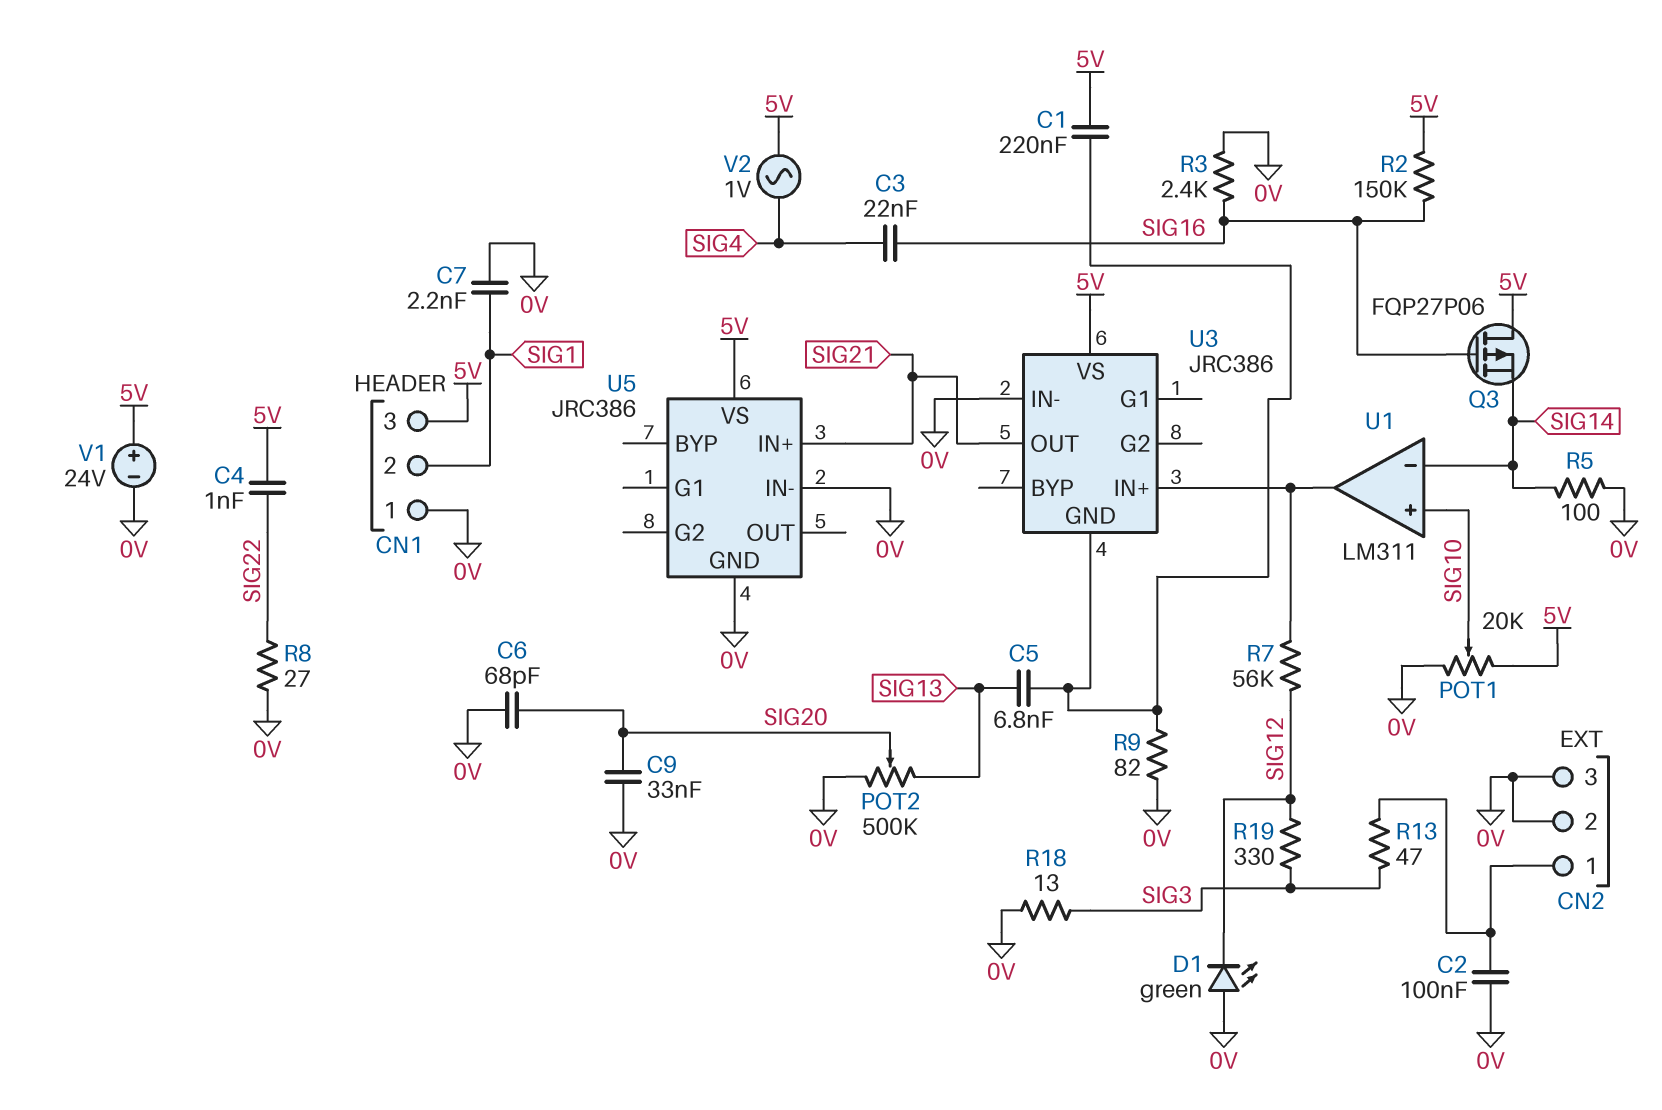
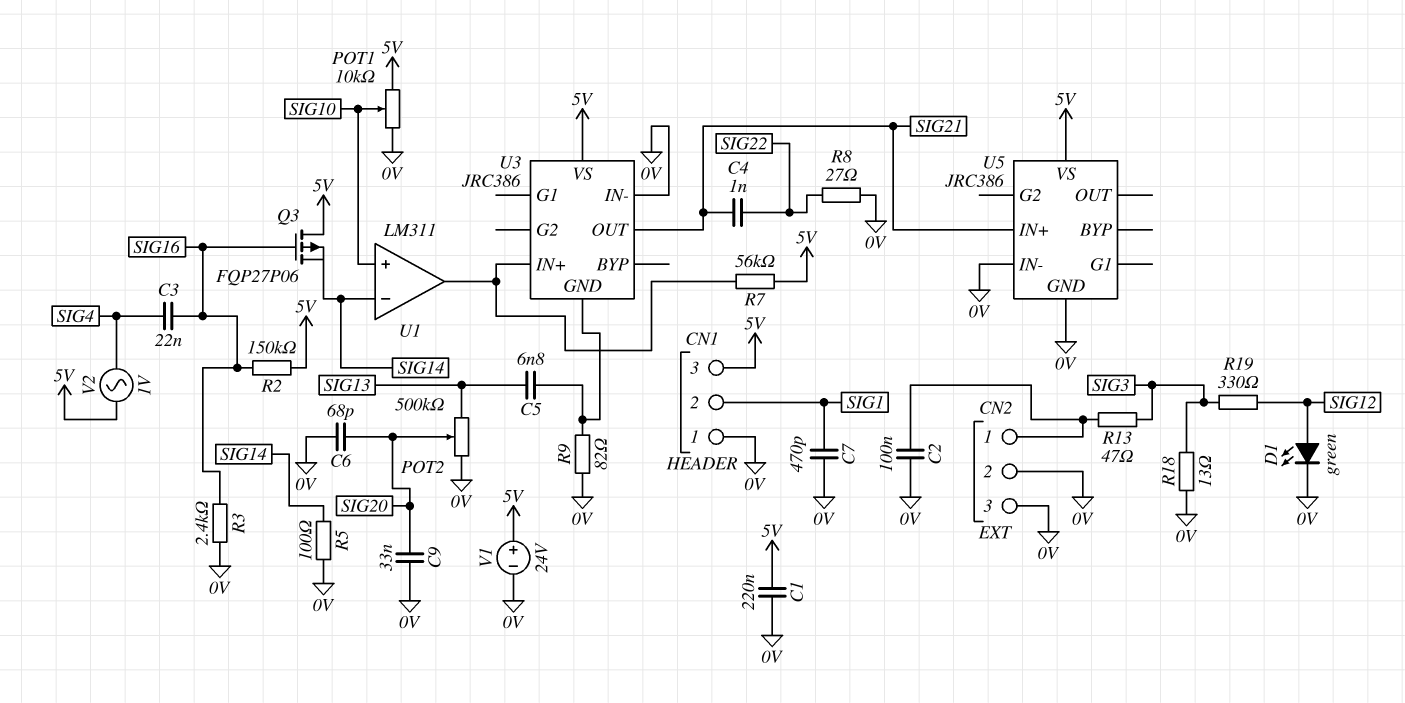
C1: 220nF (5V, U3/GND) -> 220nF (0V, 5V)
C4: 1nF (5V, SIG22) -> 1nF (SIG21, SIG22)
C7: 2.2nF (0V, SIG1) -> 470pF (0V, SIG1)
D1: LED green (A 0V, K SIG12) -> LED green (A SIG12, K 0V)
POT1: 20k (0V, 5V, wiper SIG10) -> 10k (0V, 5V, wiper SIG10)
R7: 56k (SIG12, U1/out) -> 56k (5V, U1/out)

